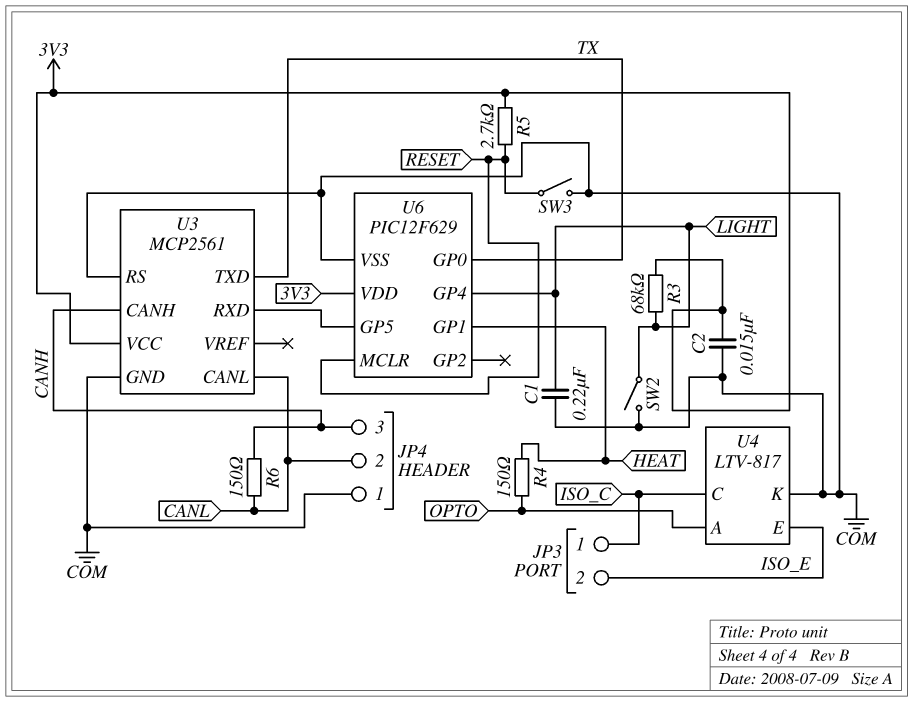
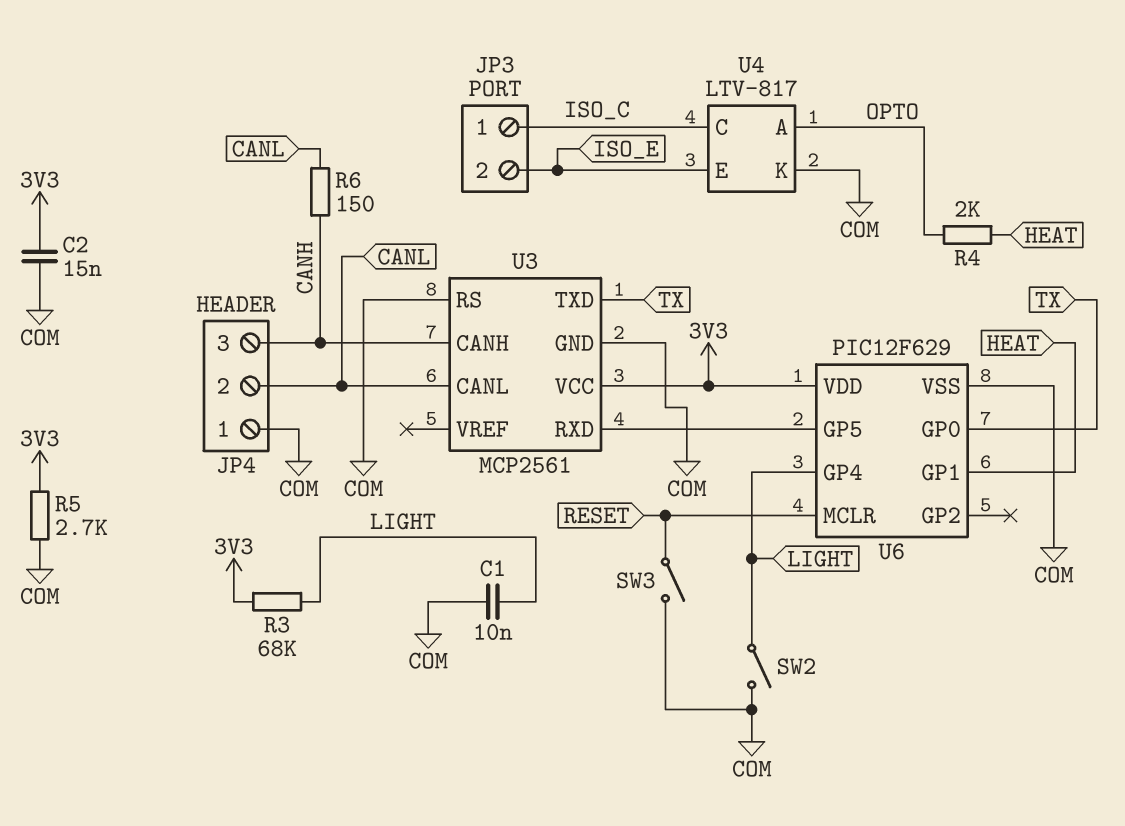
C1: 220nF (COM, LIGHT) -> 10nF (COM, LIGHT)
R4: 150 (HEAT, OPTO) -> 2k (HEAT, OPTO)
R5: 2.7k (3V3, RESET) -> 2.7k (3V3, COM)

